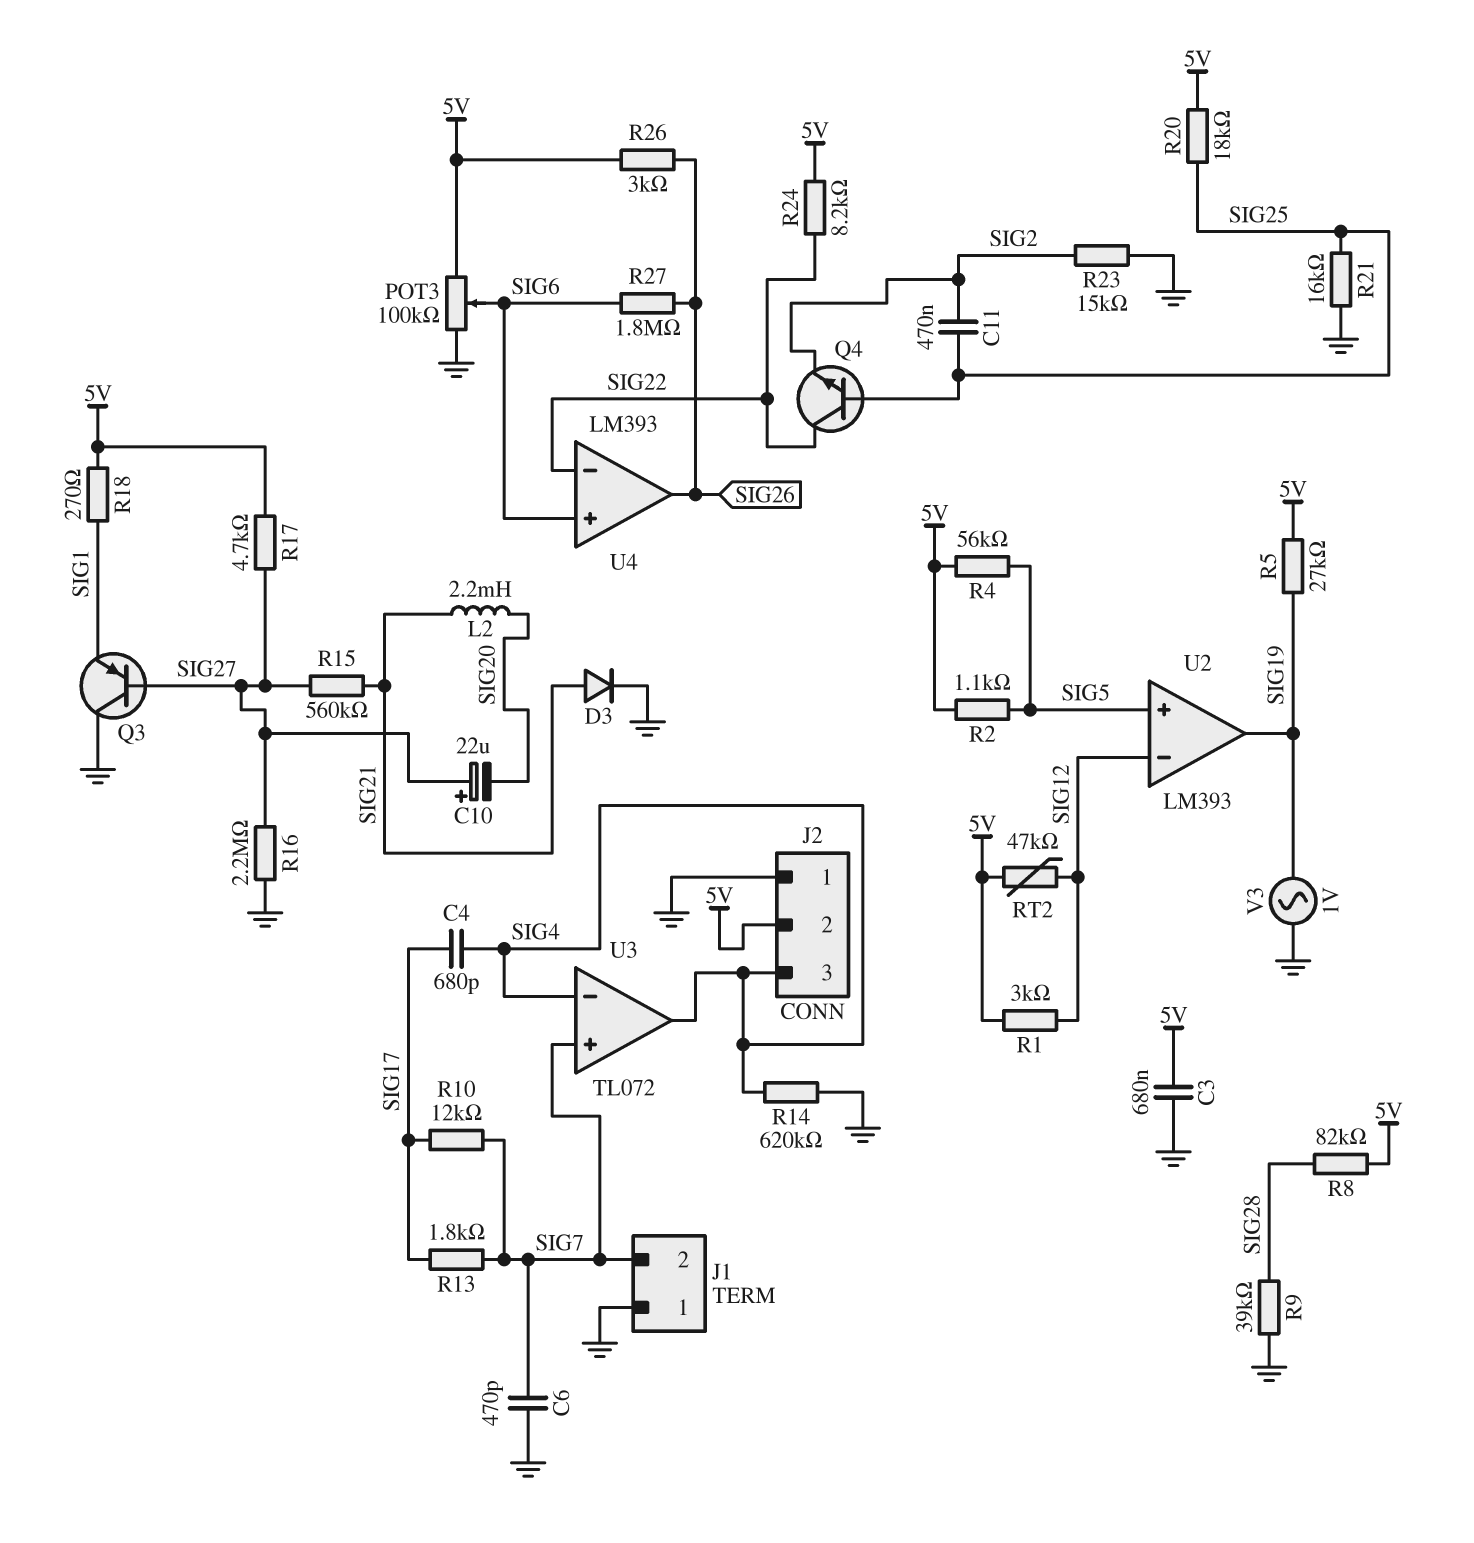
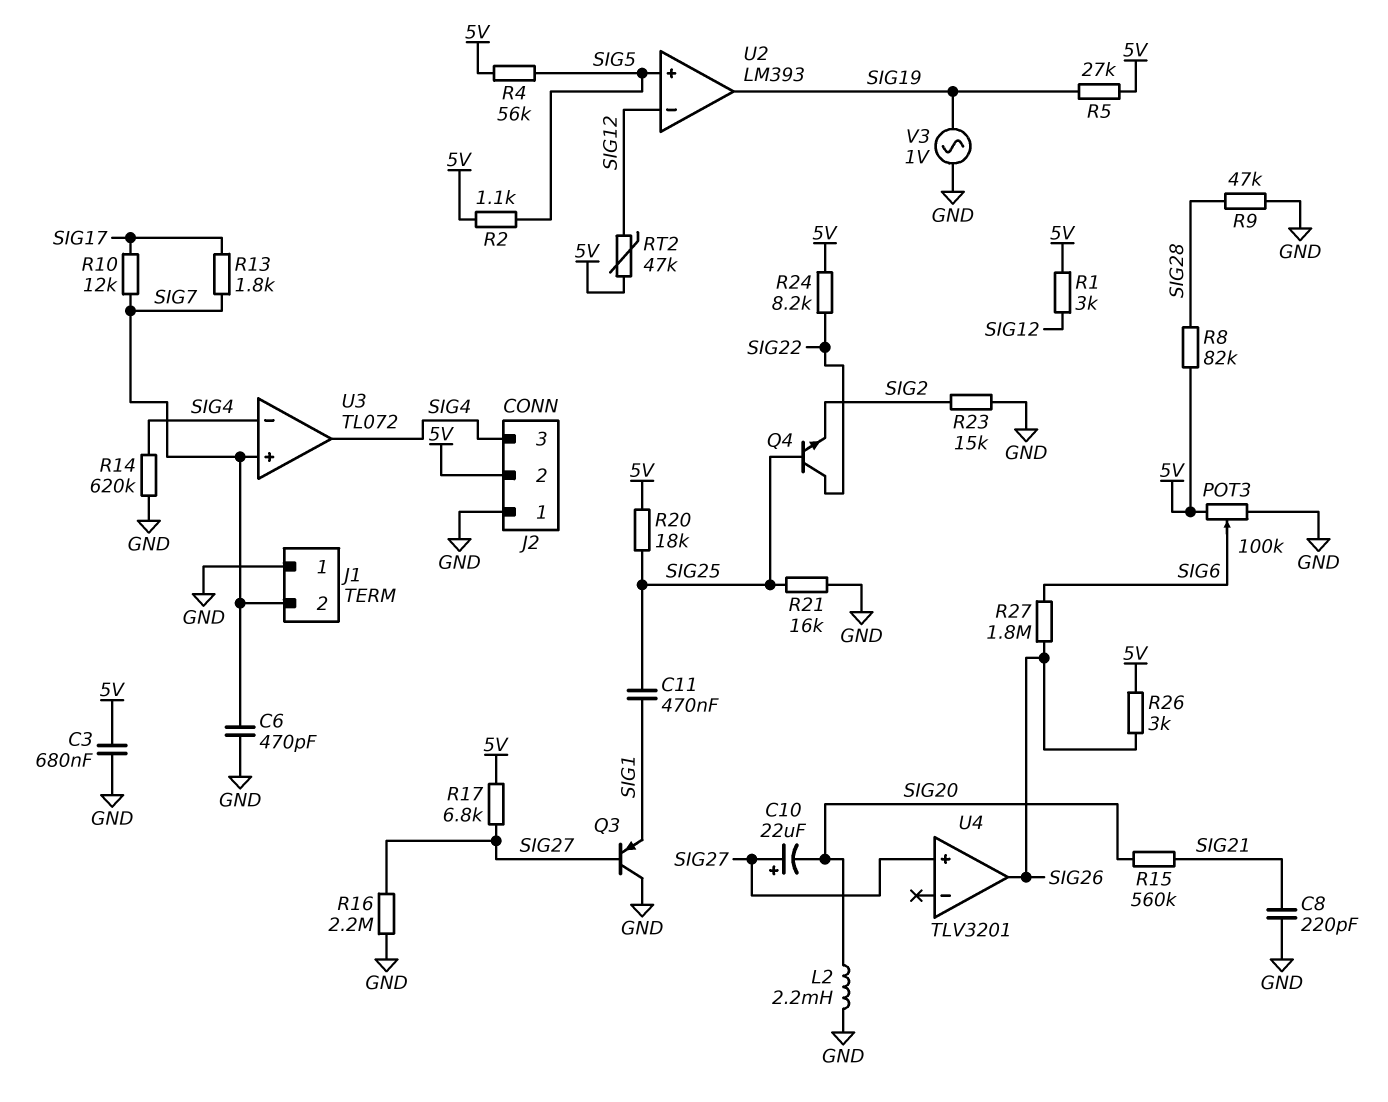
C4: 680pF (SIG4, SIG17) -> none
C8: none -> 220pF (GND, SIG21)
C11: 470nF (SIG2, SIG25) -> 470nF (SIG1, SIG25)
D3: diode (A SIG21, K GND) -> none
L2: 2.2mH (SIG20, SIG21) -> 2.2mH (GND, SIG20)
R9: 39k (GND, SIG28) -> 47k (GND, SIG28)
R15: 560k (SIG21, SIG27) -> 560k (SIG20, SIG21)
R17: 4.7k (5V, SIG27) -> 6.8k (5V, SIG27)
R18: 270 (5V, SIG1) -> none
U4: LM393 -> TLV3201
U4 pin in+: SIG6 -> SIG27
U4 pin in-: SIG22 -> none

